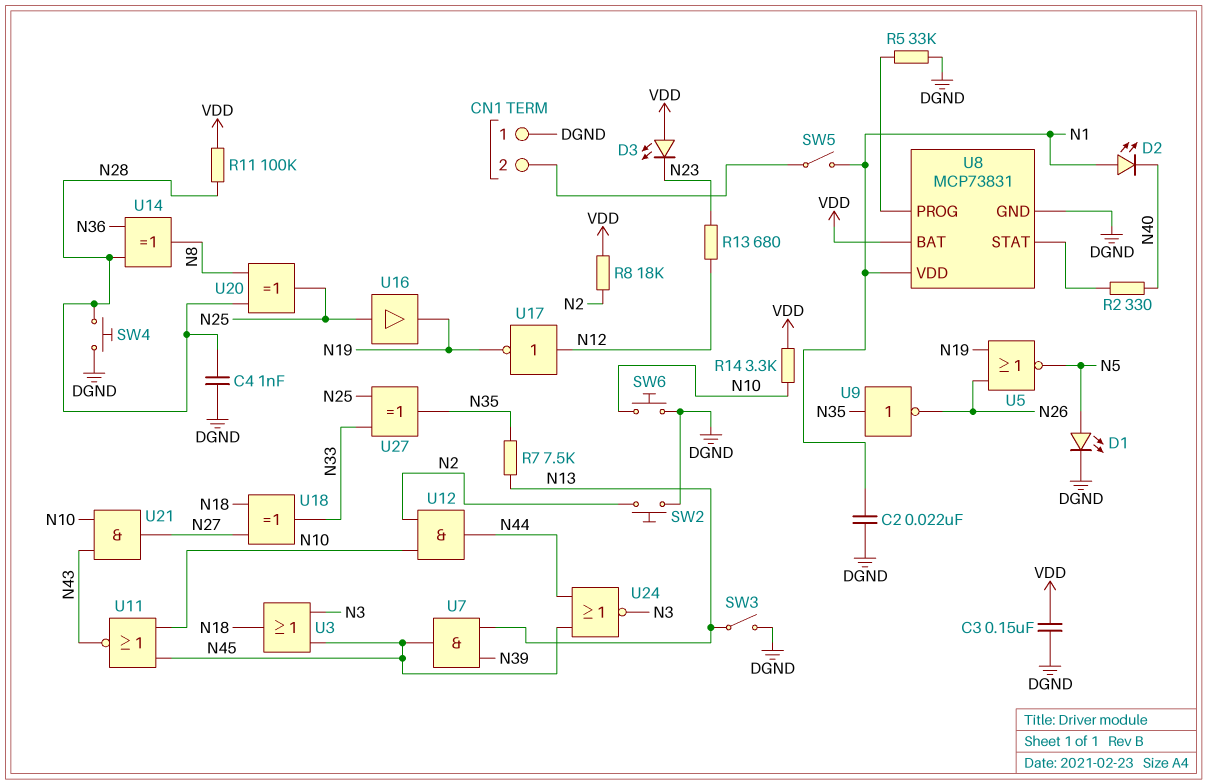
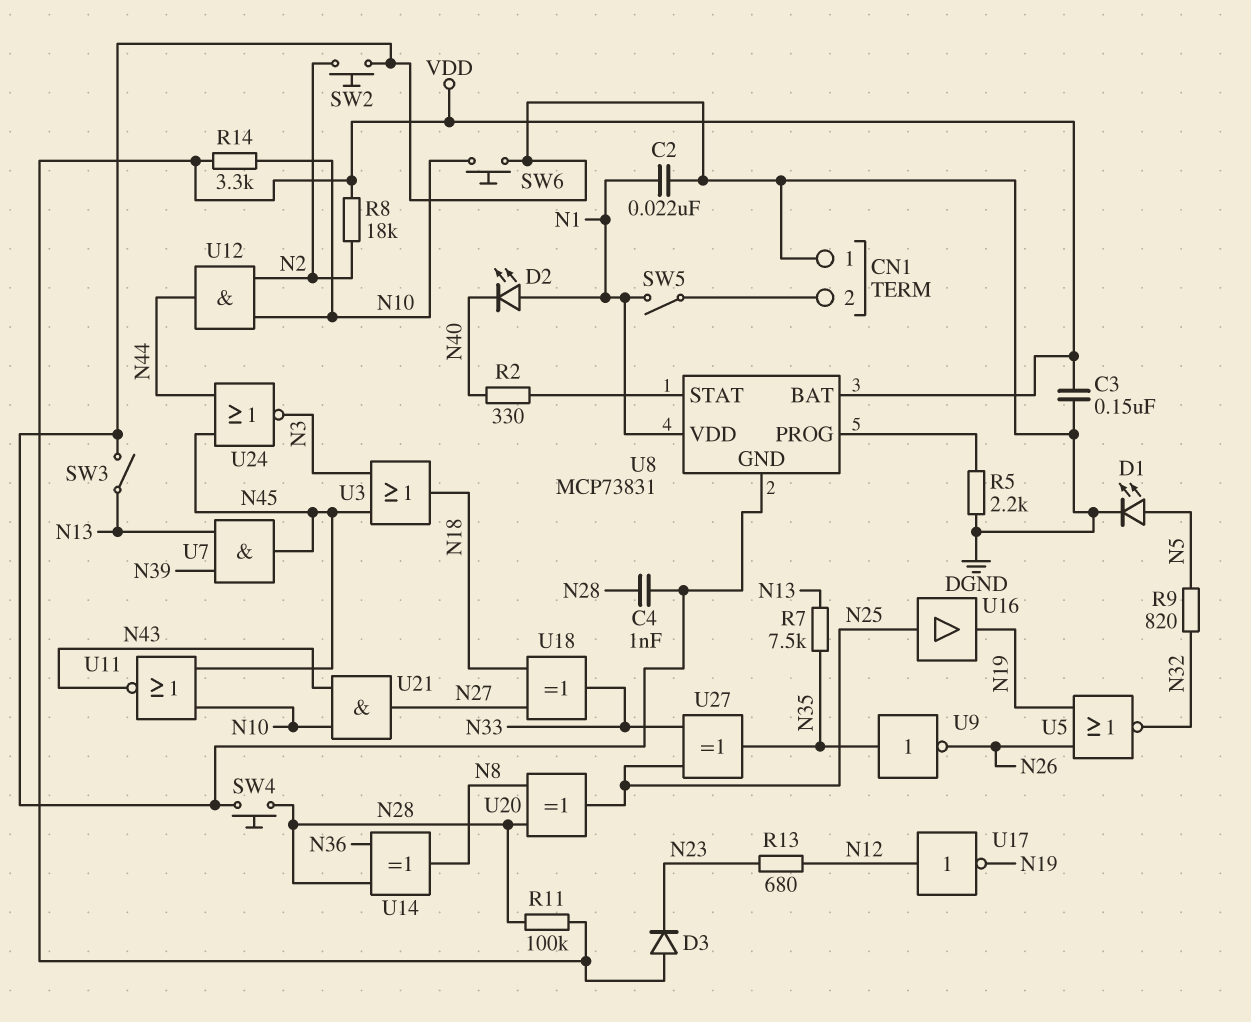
D3: LED (A VDD, K N23) -> diode (A VDD, K N23)
R5: 33k (DGND, U8/PROG) -> 2.2k (DGND, U8/PROG)
R9: none -> 820 (N5, N32)
U5: NOR (in N19, in N26, out N5) -> NOR (in N19, in N26, out N32)

